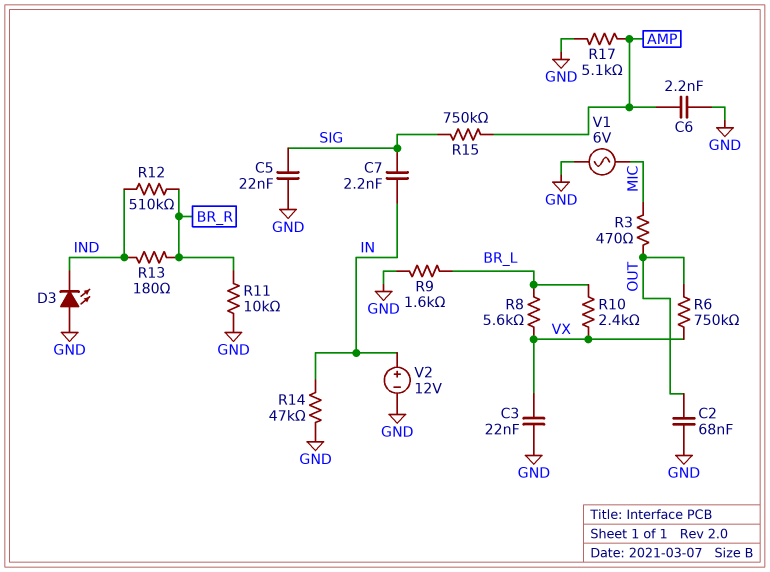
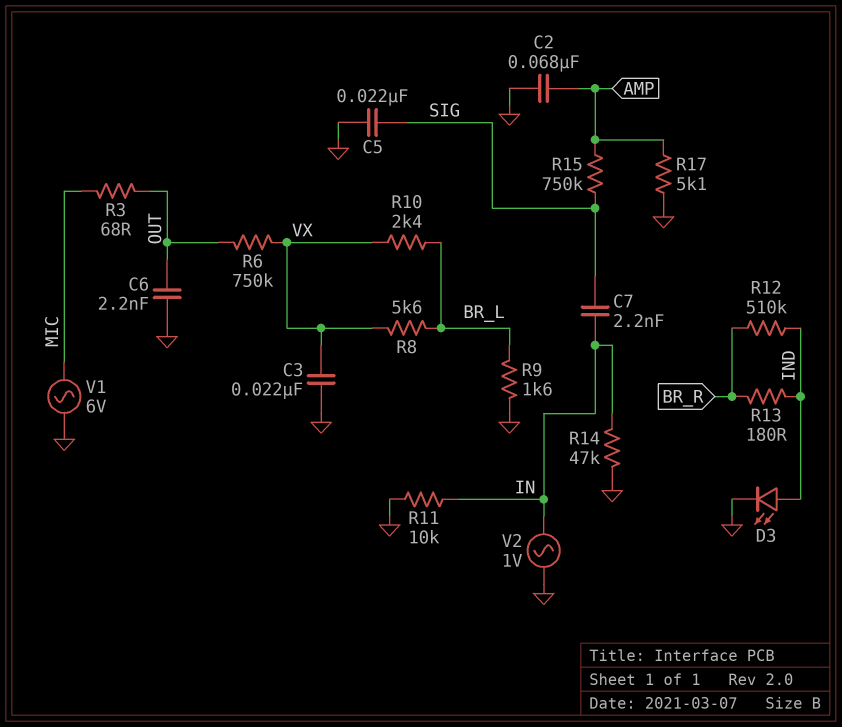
C2: 68nF (GND, OUT) -> 68nF (AMP, GND)
C6: 2.2nF (AMP, GND) -> 2.2nF (GND, OUT)
D3: LED (A GND, K IND) -> LED (A IND, K GND)
R3: 470 (MIC, OUT) -> 68 (MIC, OUT)
R11: 10k (BR_R, GND) -> 10k (GND, IN)
V2: 12V (plus IN, minus GND) -> AC 1V (GND, IN)

